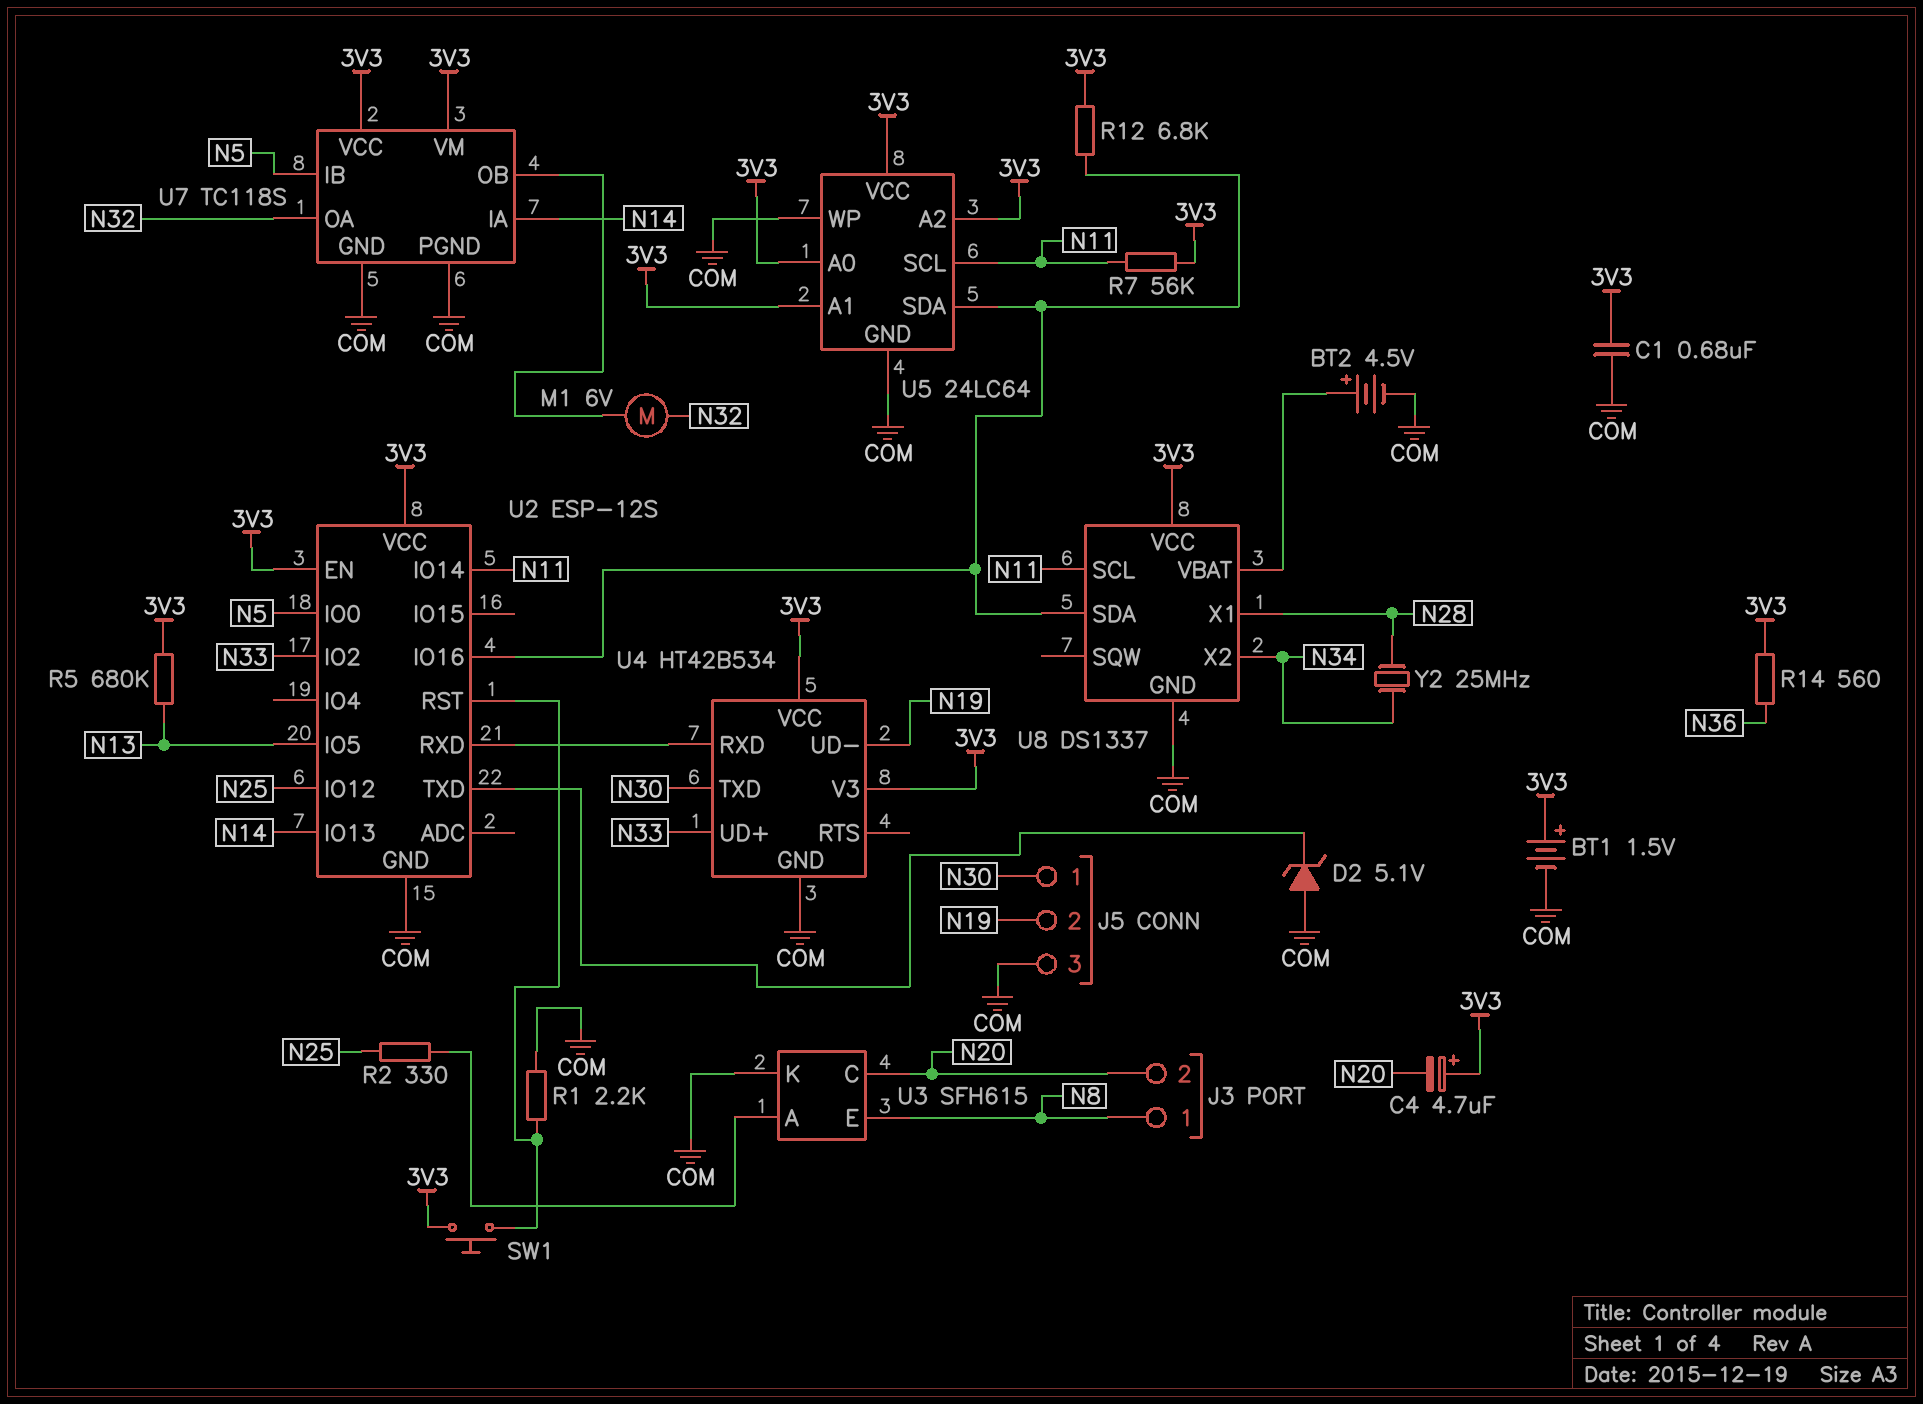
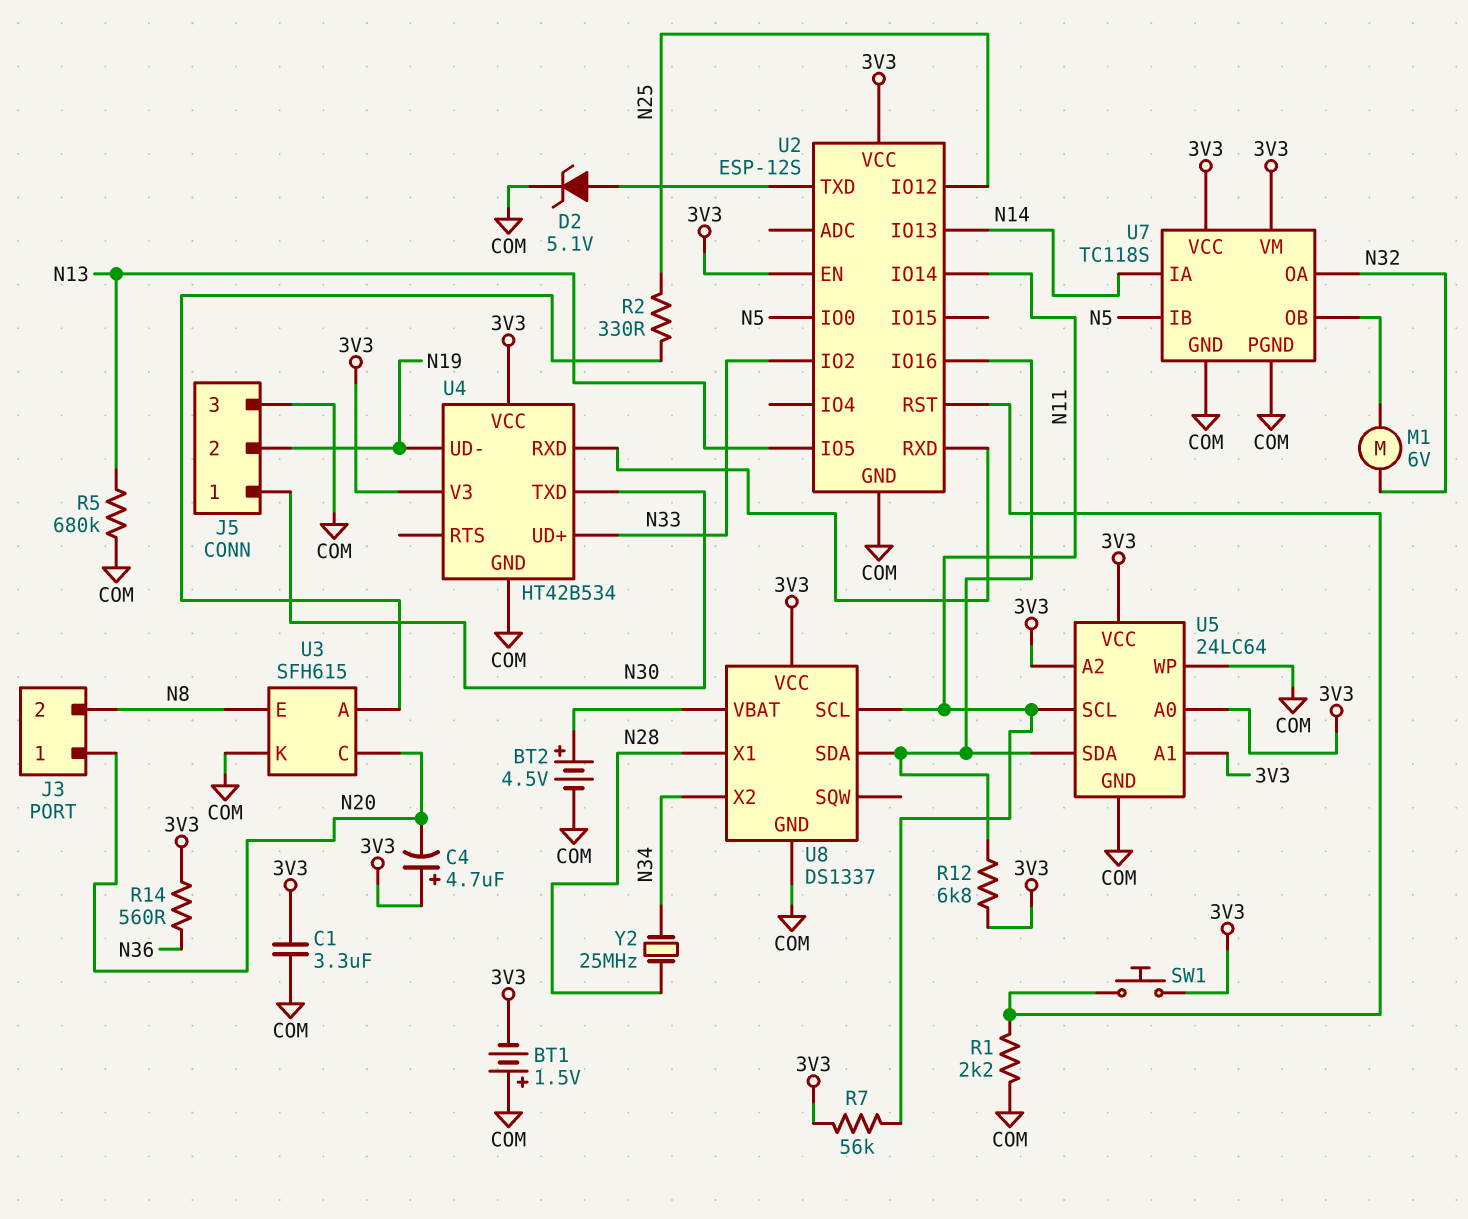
BT1: 1.5V (plus 3V3, minus COM) -> 1.5V (plus COM, minus 3V3)
C1: 680nF (3V3, COM) -> 3.3uF (3V3, COM)
D2: zener 5.1V (A COM, K U2/TXD) -> zener 5.1V (A U2/TXD, K COM)
J3 pin 1: N8 -> N20
J3 pin 2: N20 -> N8
R5: 680k (3V3, N13) -> 680k (COM, N13)

